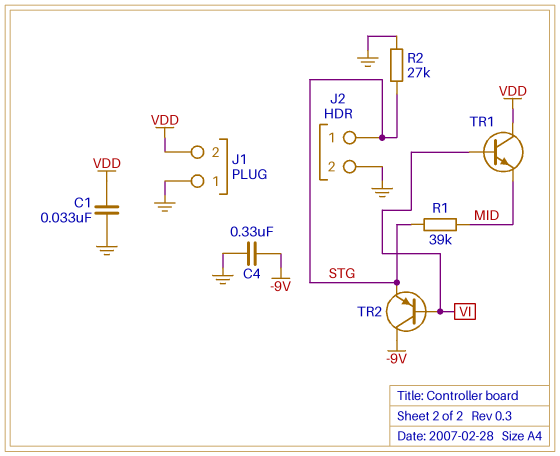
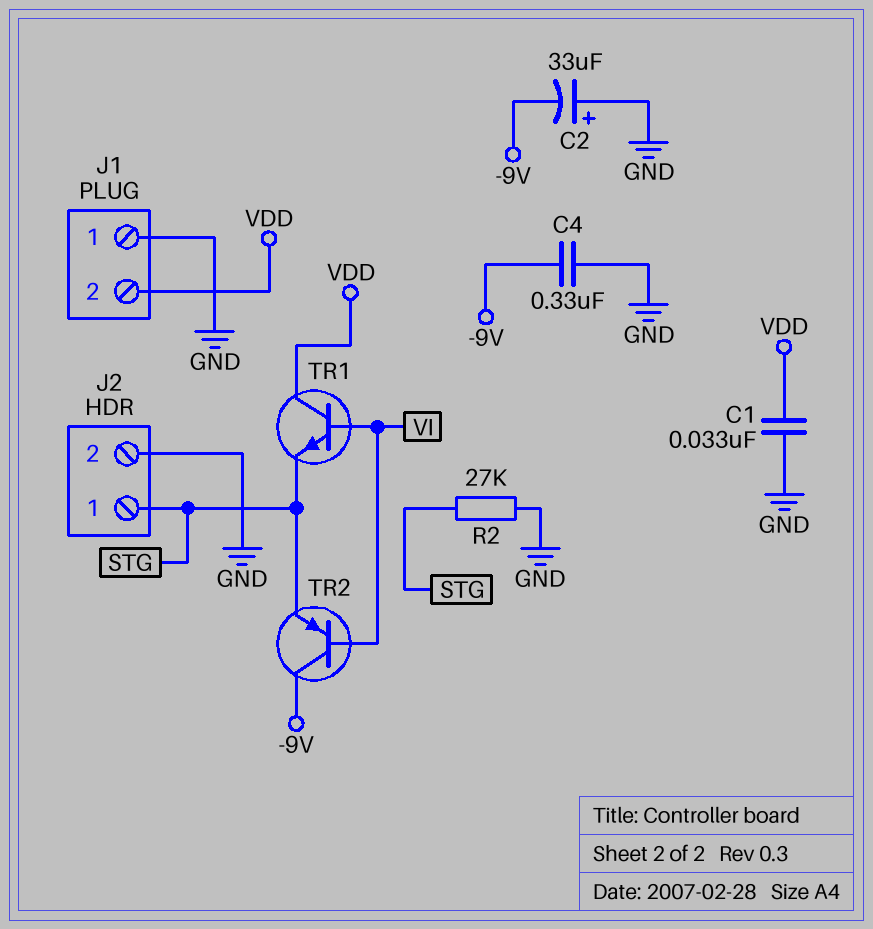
C2: none -> 33uF (plus GND, minus -9V)
R1: 39k (MID, STG) -> none
TR1: NPN (B VI, C VDD, E MID) -> NPN (B VI, C VDD, E STG)

